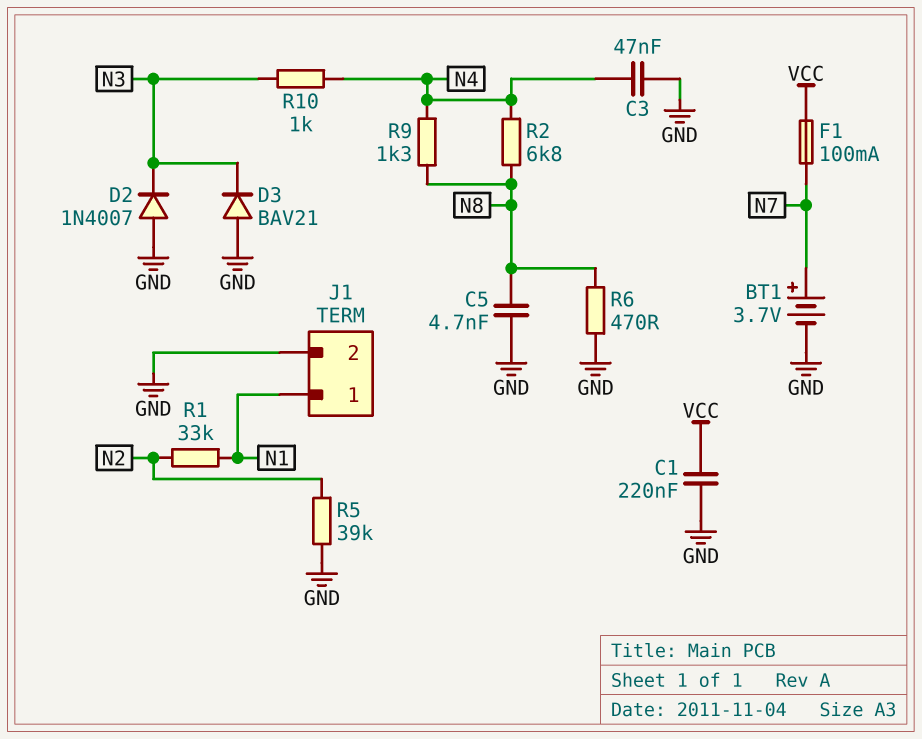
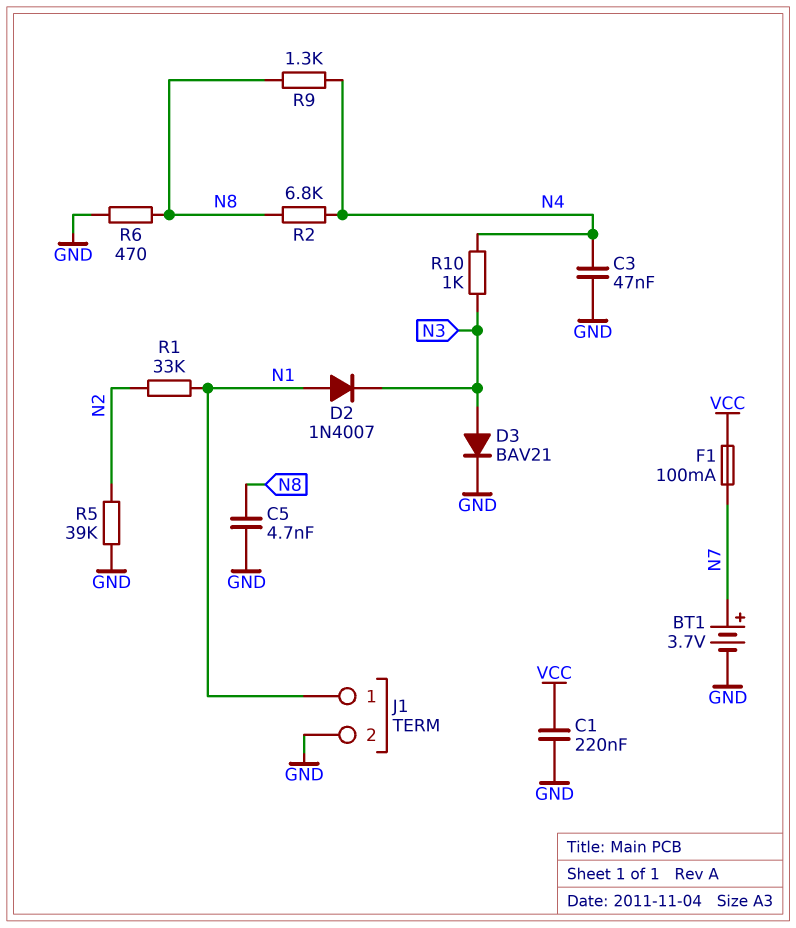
D2: diode 1N4007 (A GND, K N3) -> diode 1N4007 (A N1, K N3)
D3: diode BAV21 (A GND, K N3) -> diode BAV21 (A N3, K GND)

